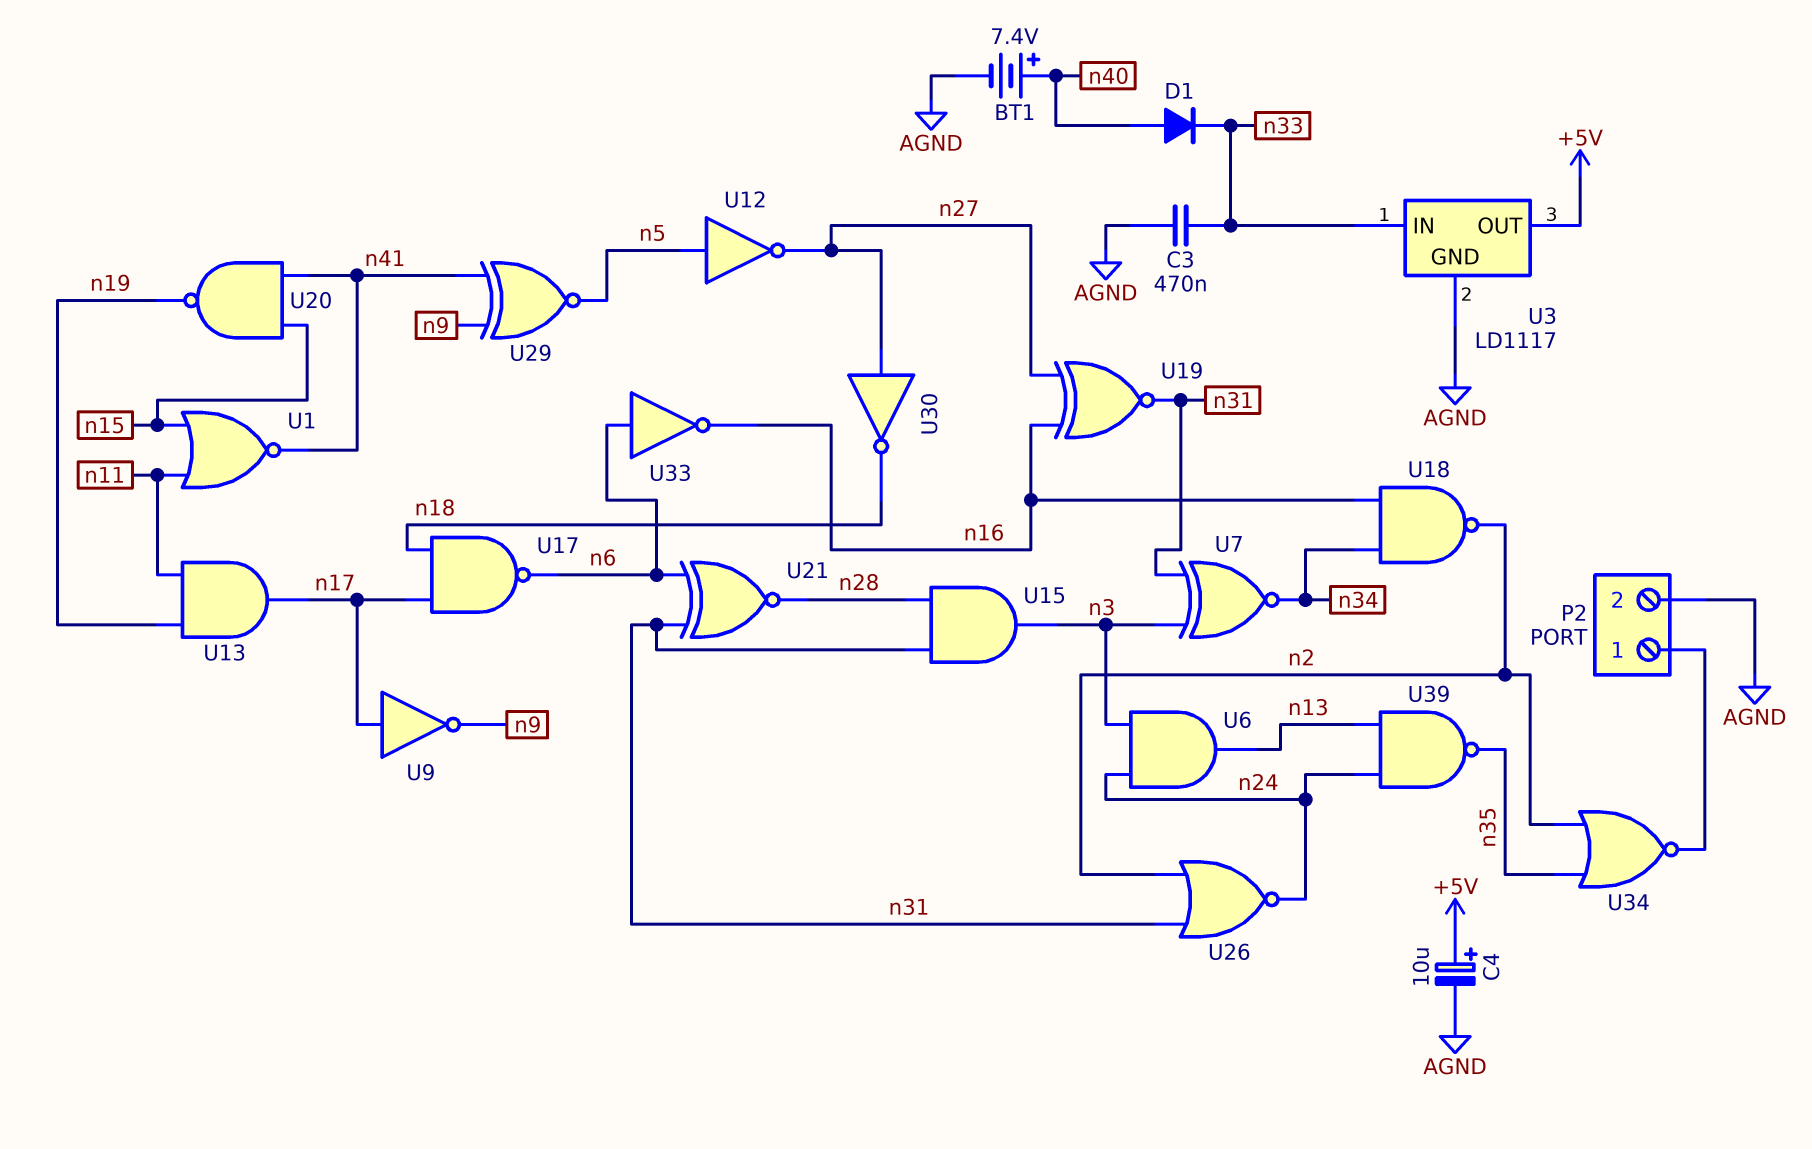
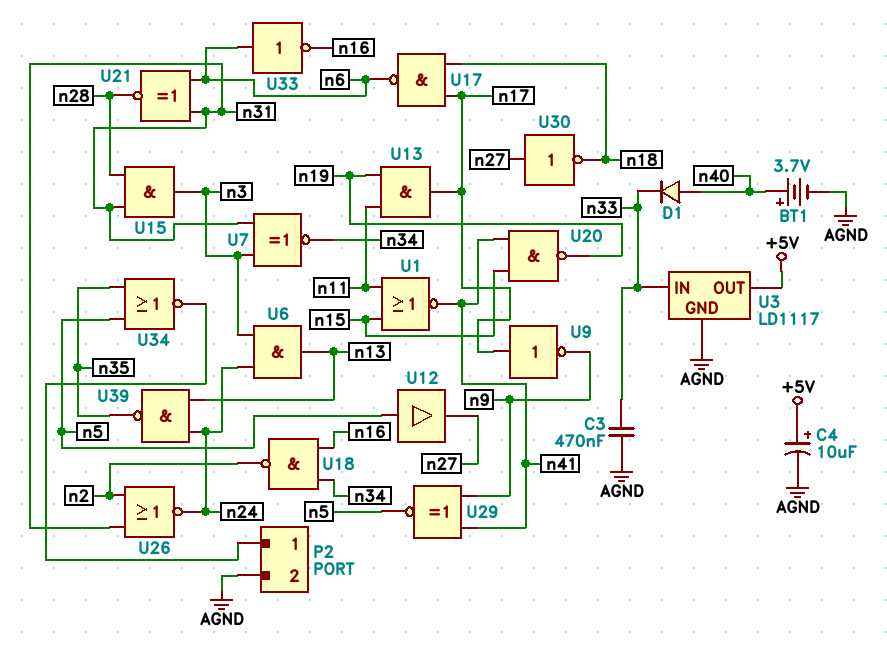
BT1: 7.4V (plus n40, minus AGND) -> 3.7V (plus n40, minus AGND)
U12: NOT (in n5, out n27) -> buffer (in n5, out n27)
U19: XNOR (in n16, in n27, out n31) -> none
U34: NOR (in n2, in n35, out P2/1) -> NOR (in n5, in n35, out P2/1)

